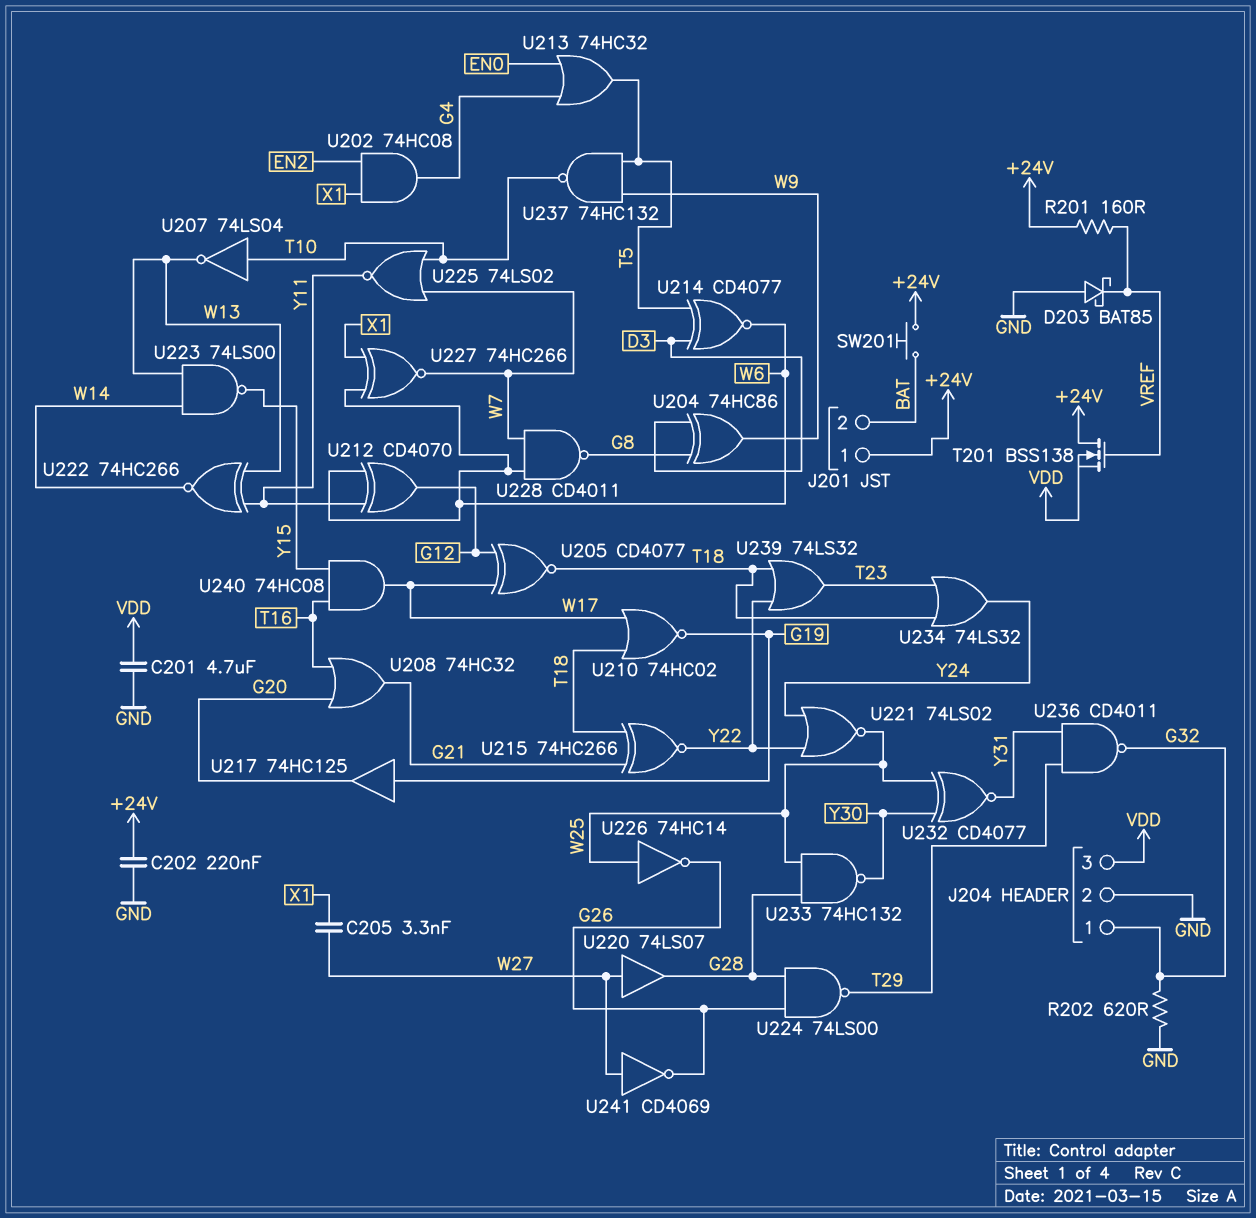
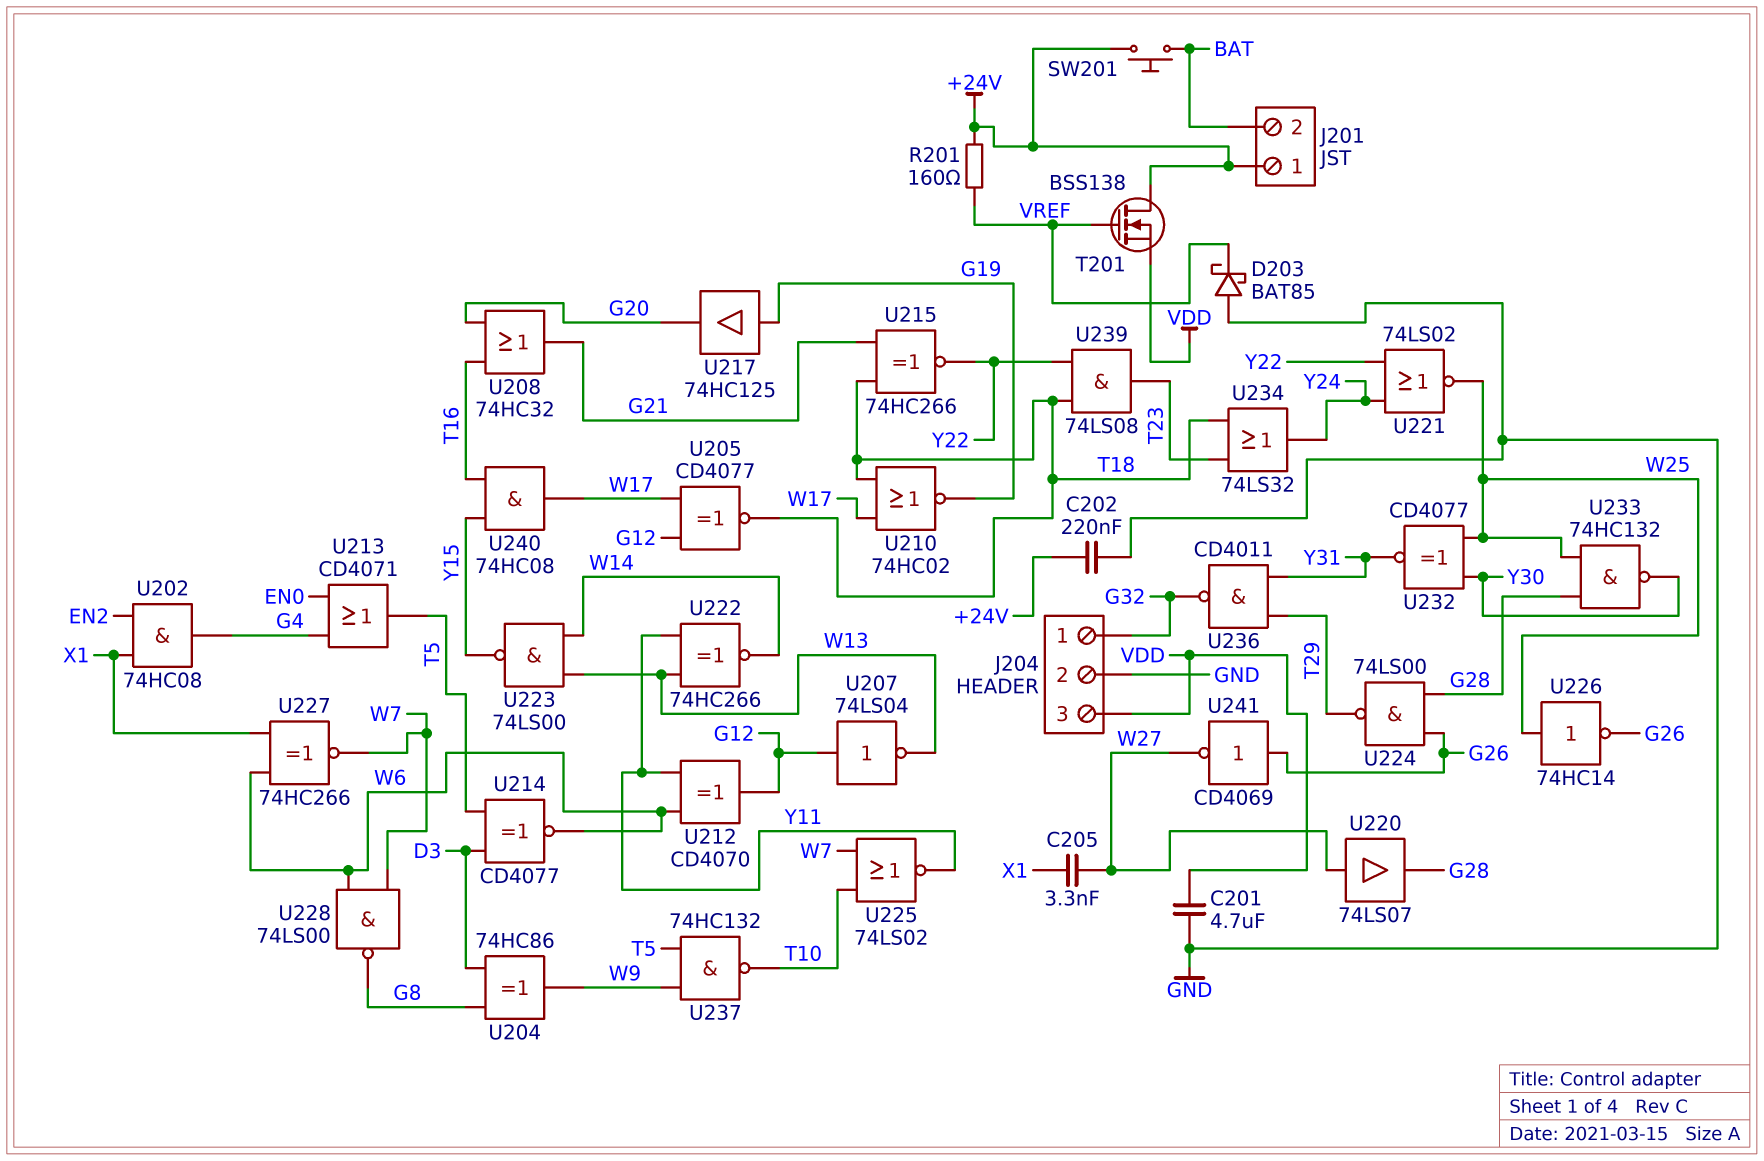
R202: 620 (G32, GND) -> none
U207: NOT 74LS04 (in T10, out W13) -> NOT 74LS04 (in G12, out W13)
U213: OR 74HC32 (in EN0, in G4, out T5) -> OR CD4071 (in EN0, in G4, out T5)
U228: NAND CD4011 (in W6, in W7, out G8) -> NAND 74LS00 (in W6, in W7, out G8)
U239: OR 74LS32 (in T18, in Y22, out T23) -> AND 74LS08 (in T18, in Y22, out T23)
U241: NOT CD4069 (in W27, out G26) -> NOT CD4069 (in G26, out W27)

